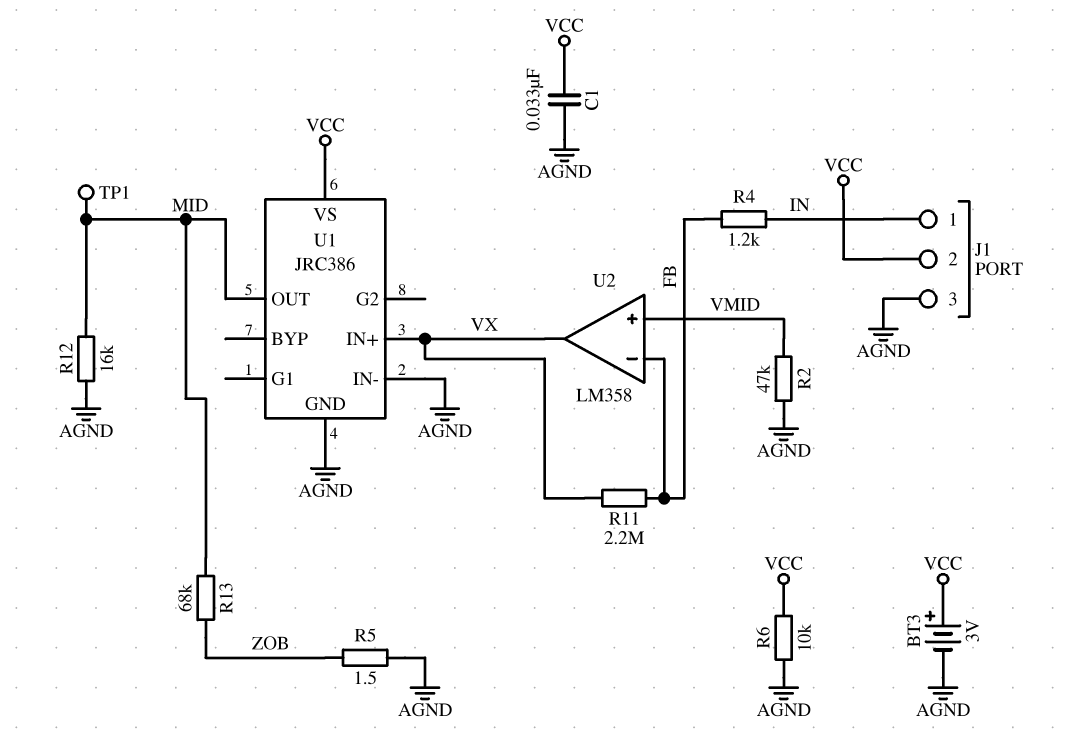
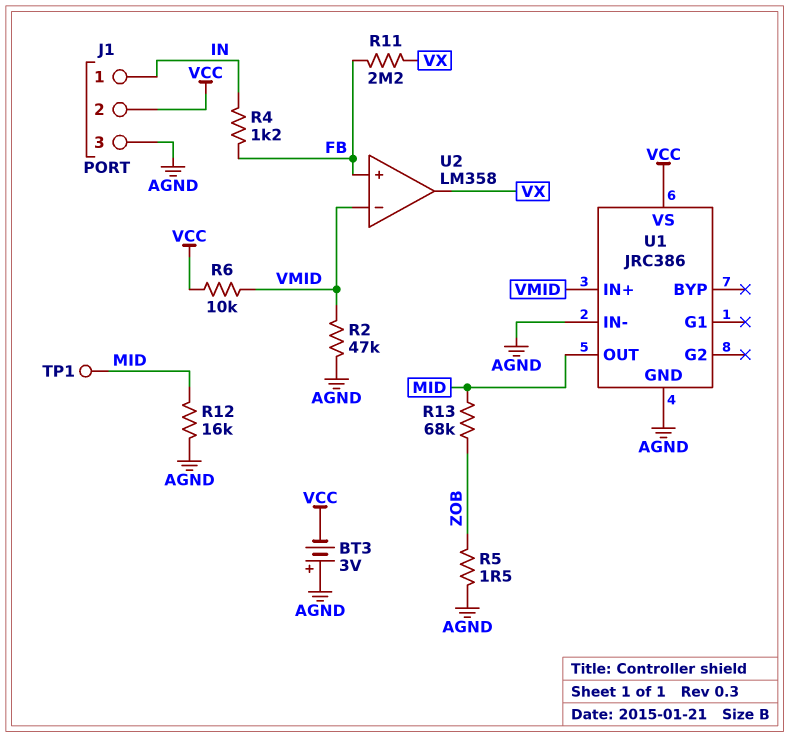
BT3: 3V (plus VCC, minus AGND) -> 3V (plus AGND, minus VCC)
C1: 33nF (AGND, VCC) -> none
R6: 10k (AGND, VCC) -> 10k (VCC, VMID)
U1 pin IN+: VX -> VMID
U2 pin in+: VMID -> FB
U2 pin in-: FB -> VMID

